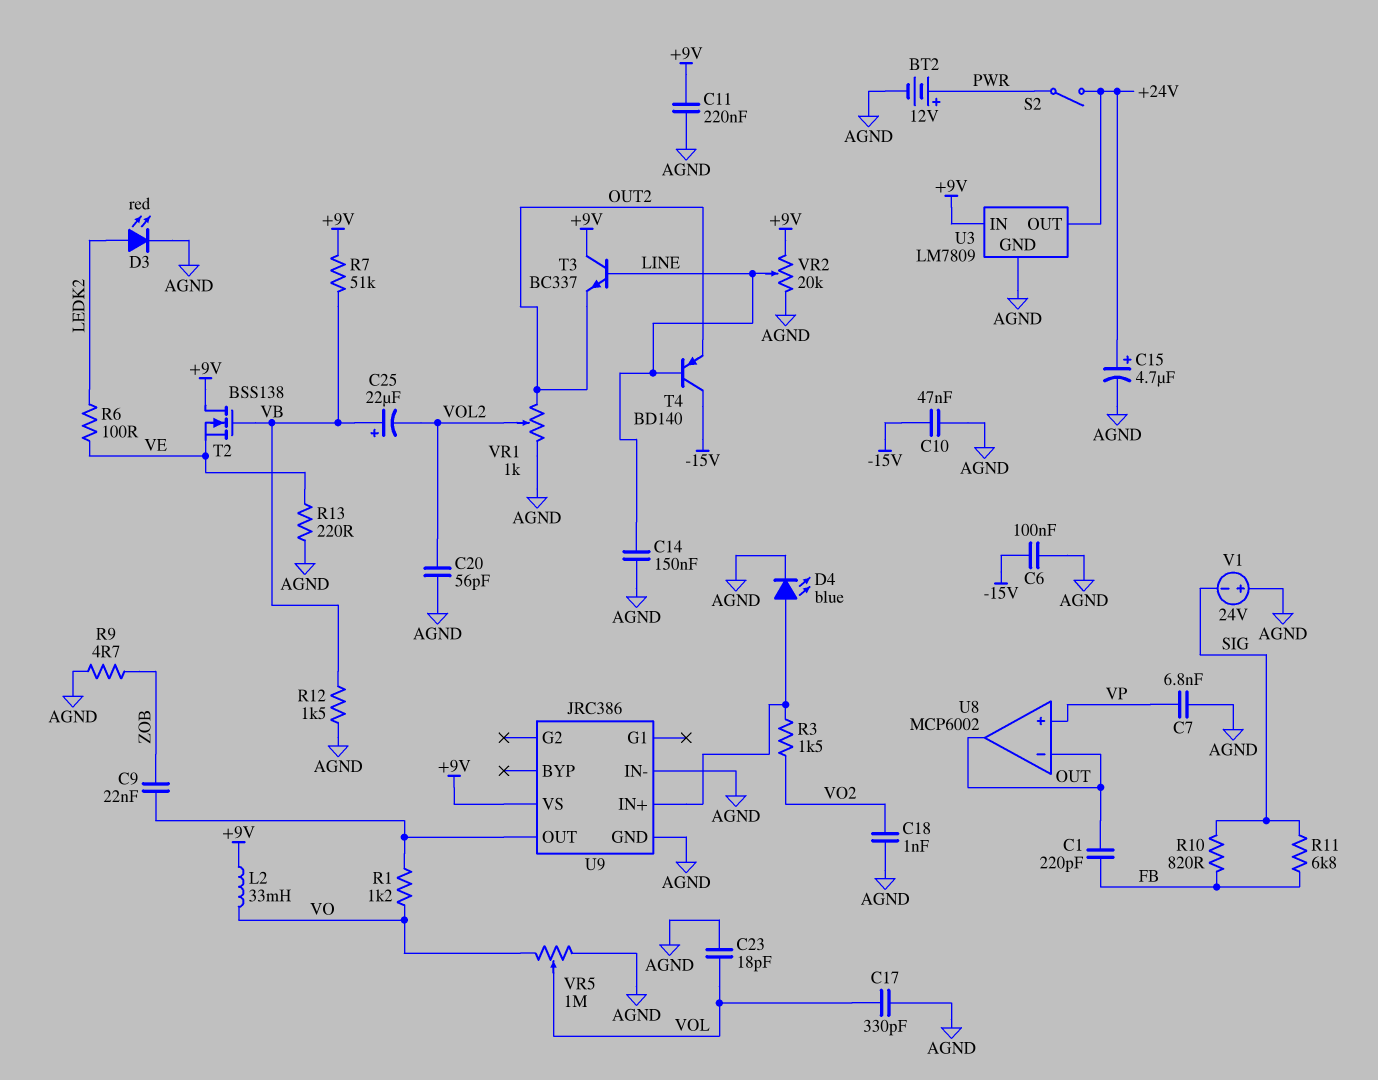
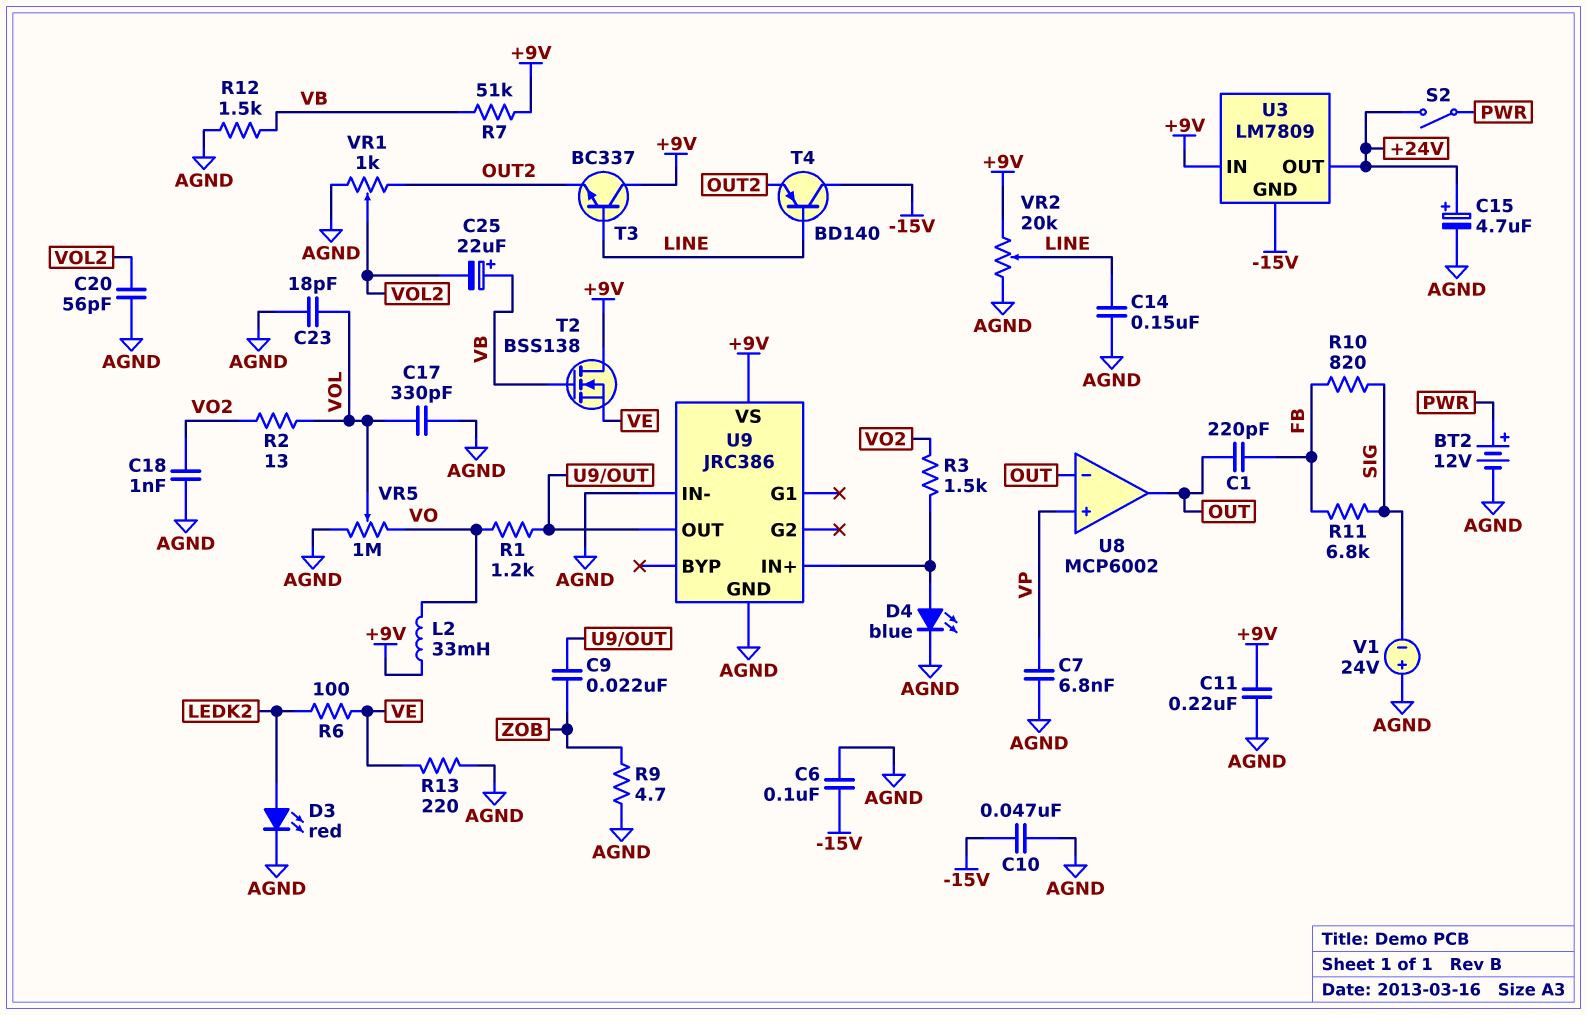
R2: none -> 13 (VO2, VOL)
U3 pin GND: AGND -> -15V

